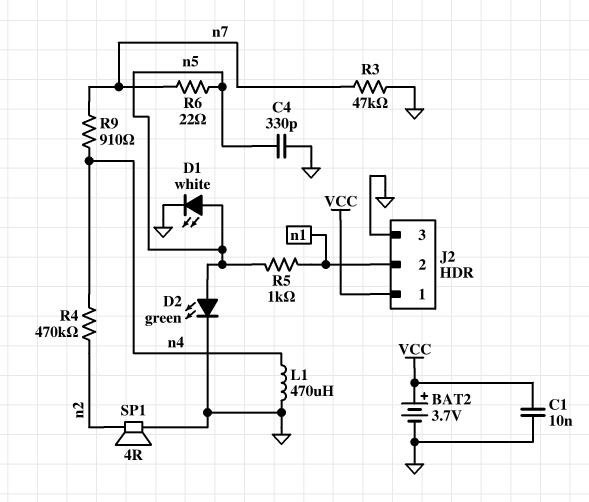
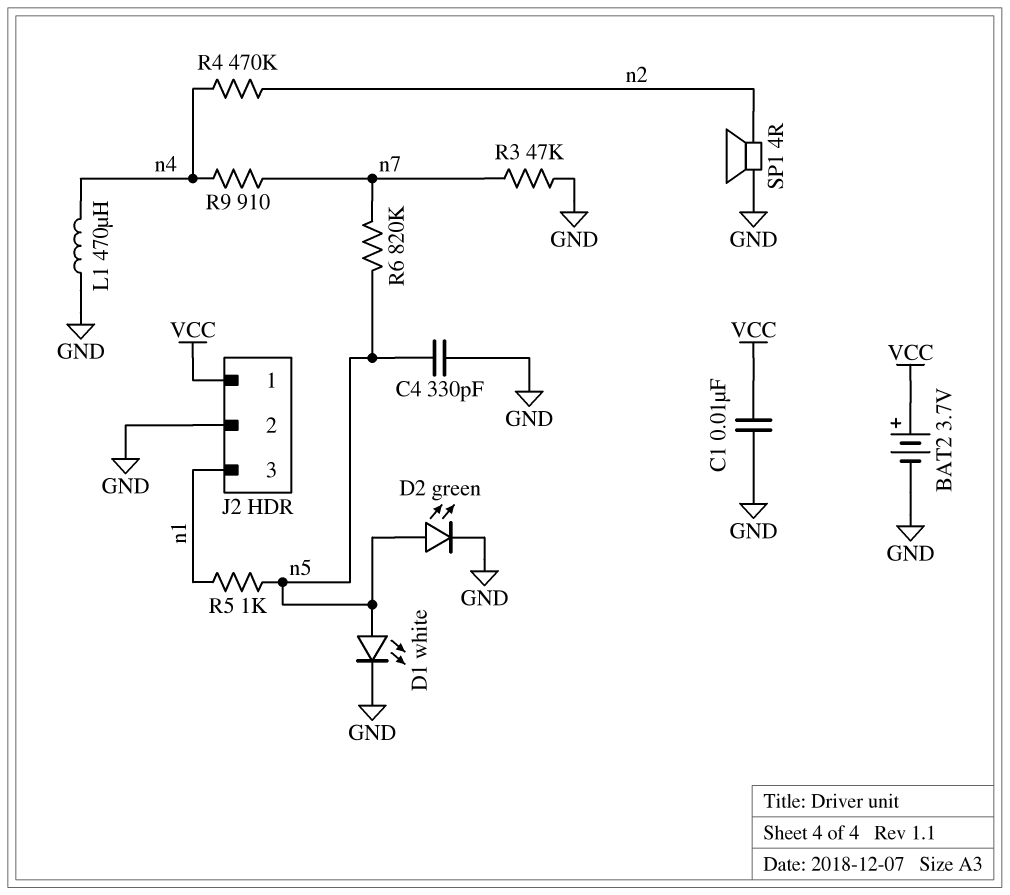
J2 pin 2: n1 -> GND
J2 pin 3: GND -> n1
R6: 22 (n5, n7) -> 820k (n5, n7)

